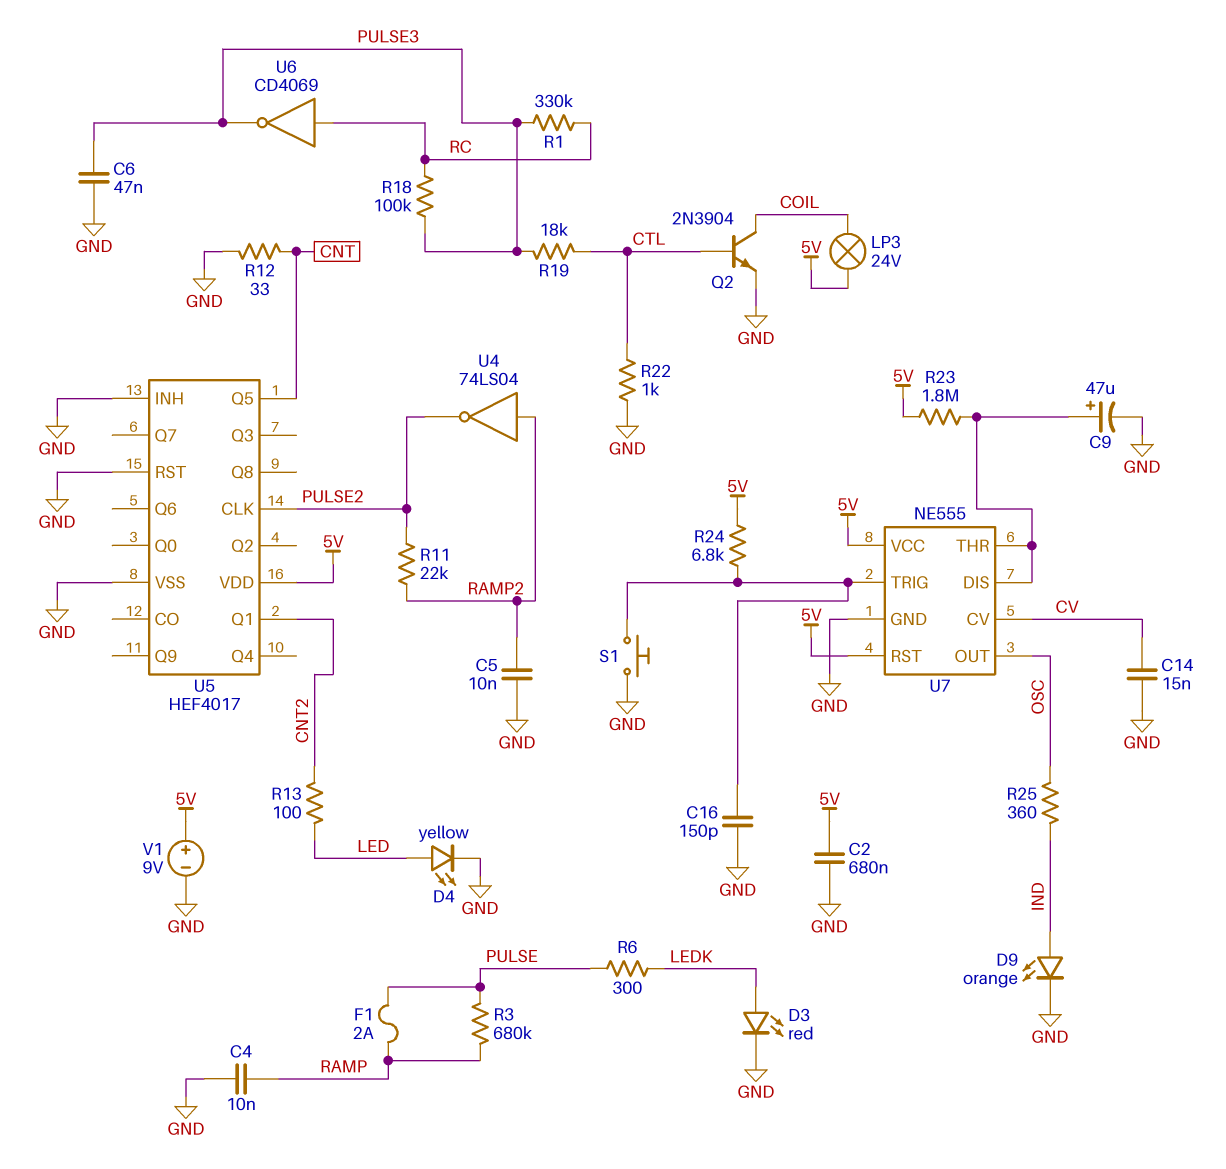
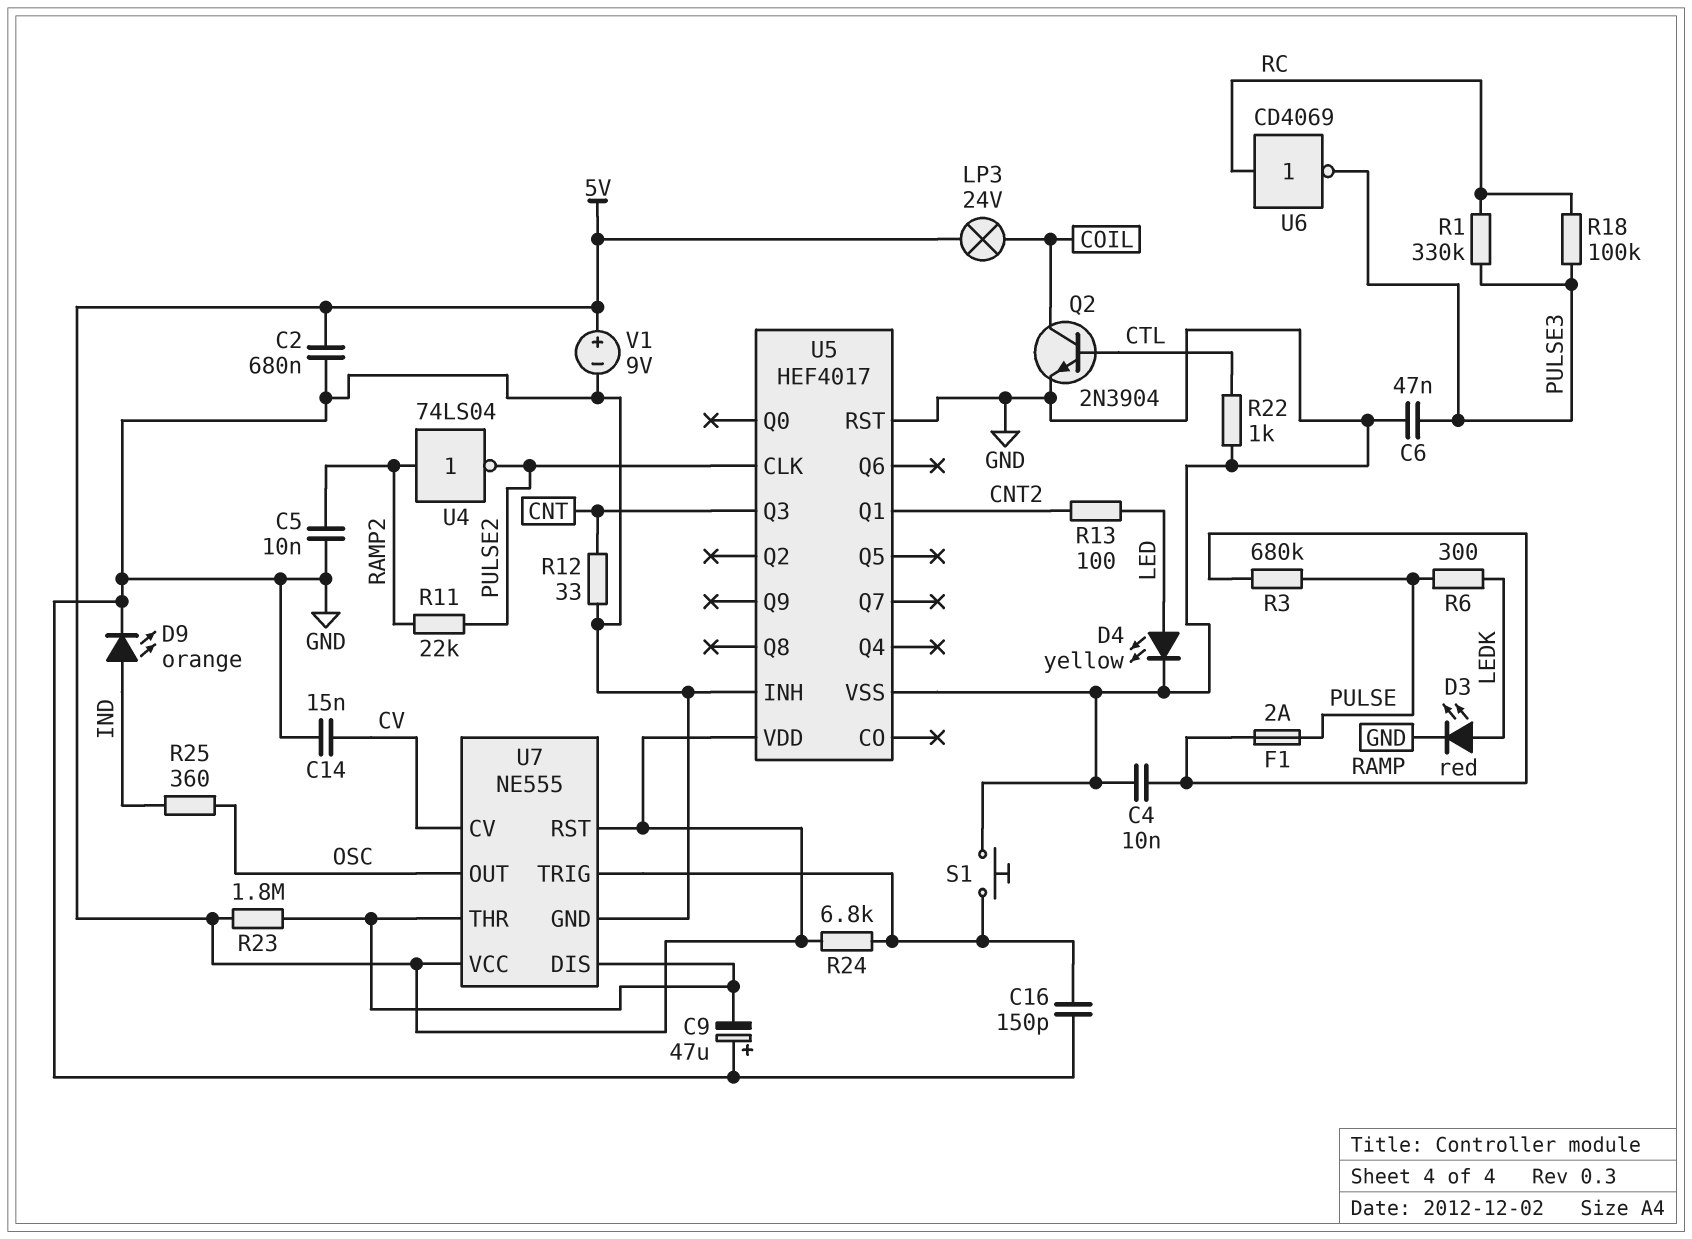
C9: 47uF (plus U7/DIS, minus GND) -> 47uF (plus GND, minus U7/DIS)
R19: 18k (CTL, PULSE3) -> none
U5 pin Q3: none -> CNT
U5 pin Q5: CNT -> none

